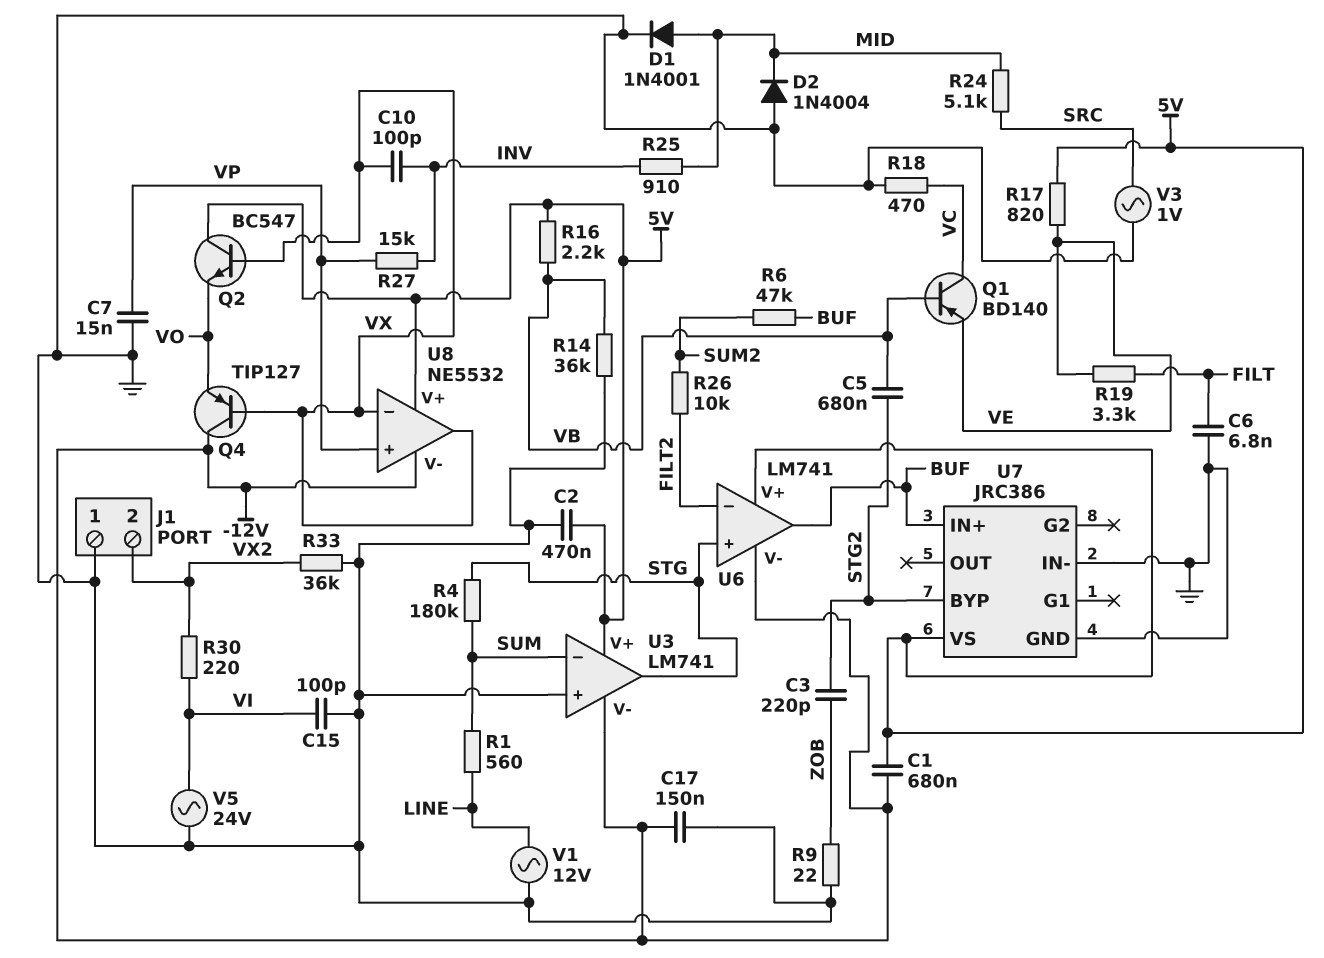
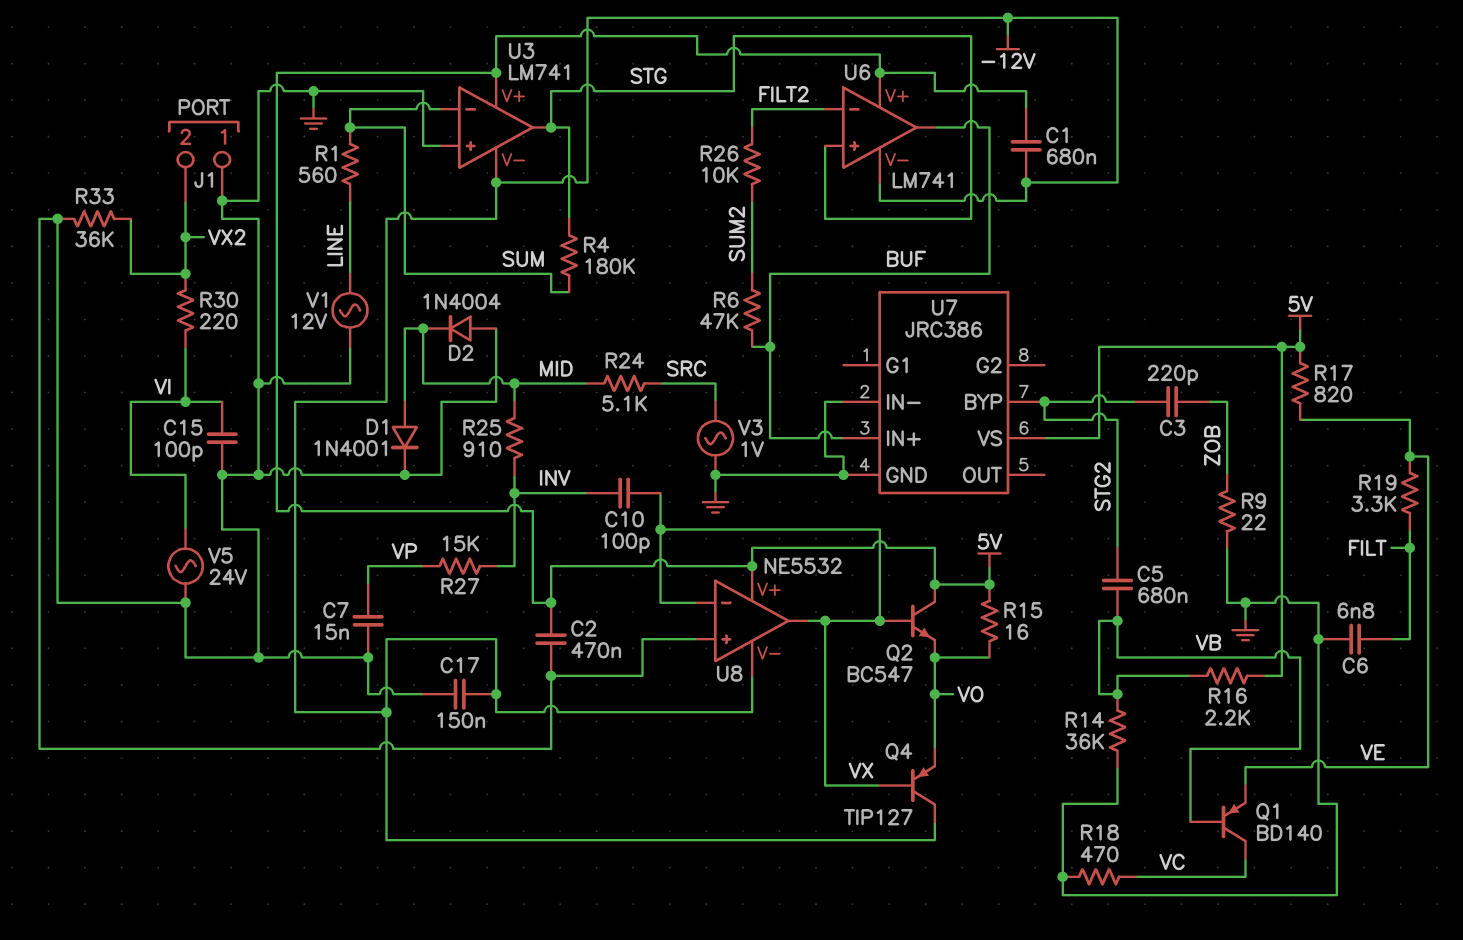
R15: none -> 16 (5V, VO)
U8 pin in+: VP -> GND

